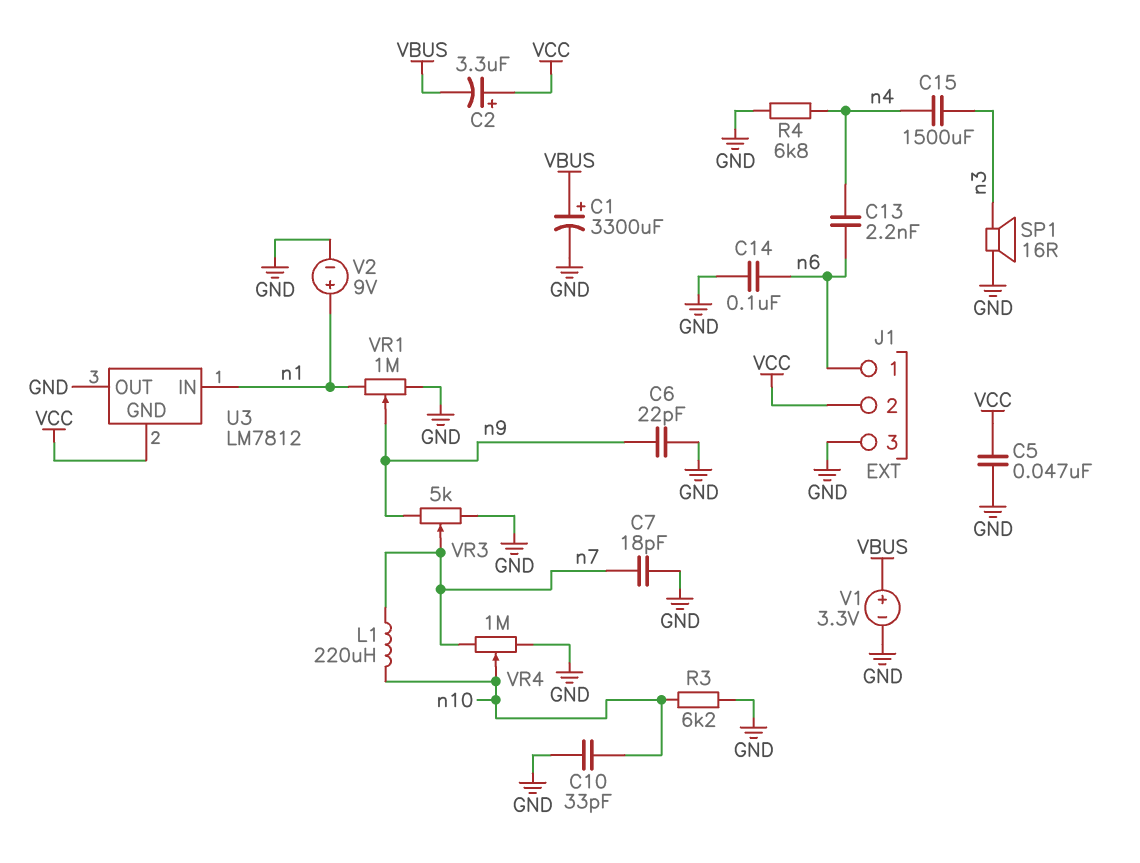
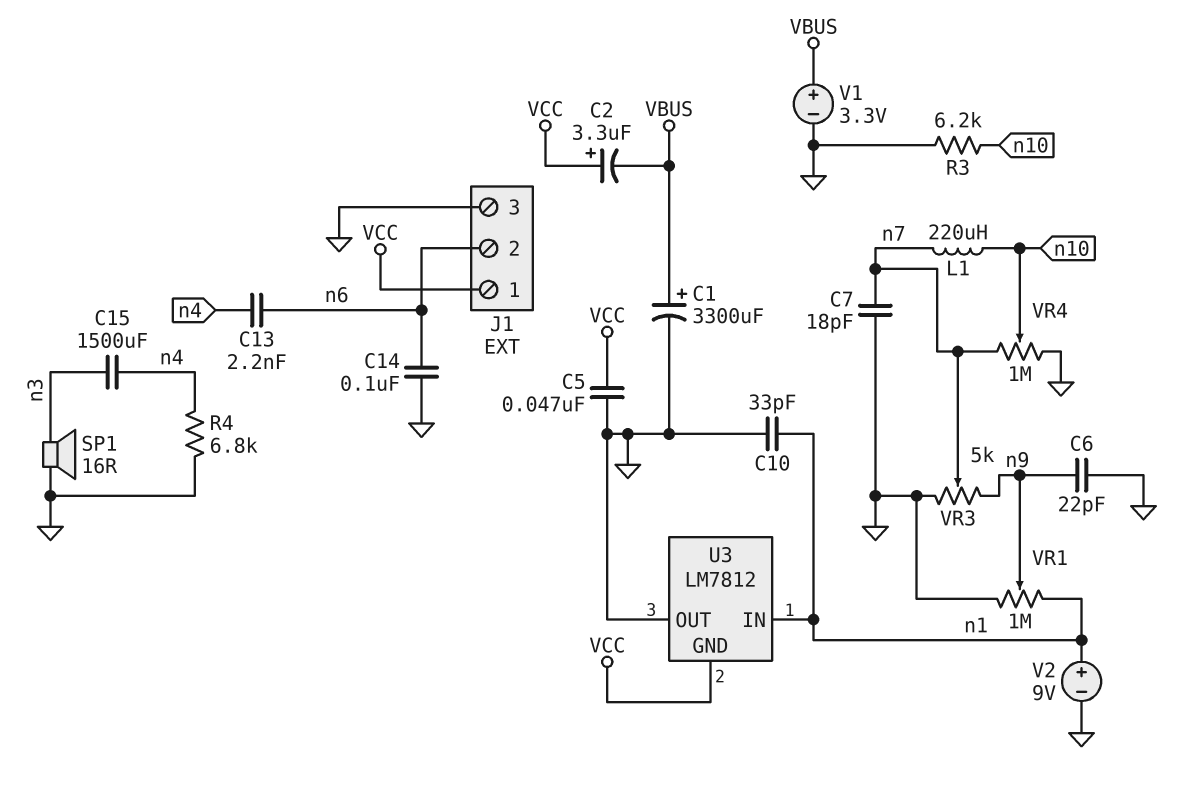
C10: 33pF (GND, n10) -> 33pF (GND, n1)
J1 pin 1: n6 -> VCC
J1 pin 2: VCC -> n6

